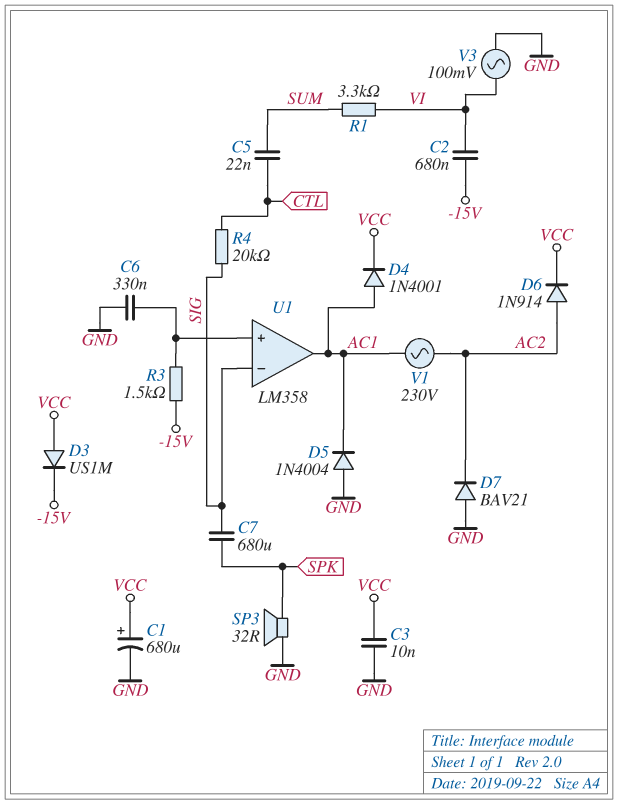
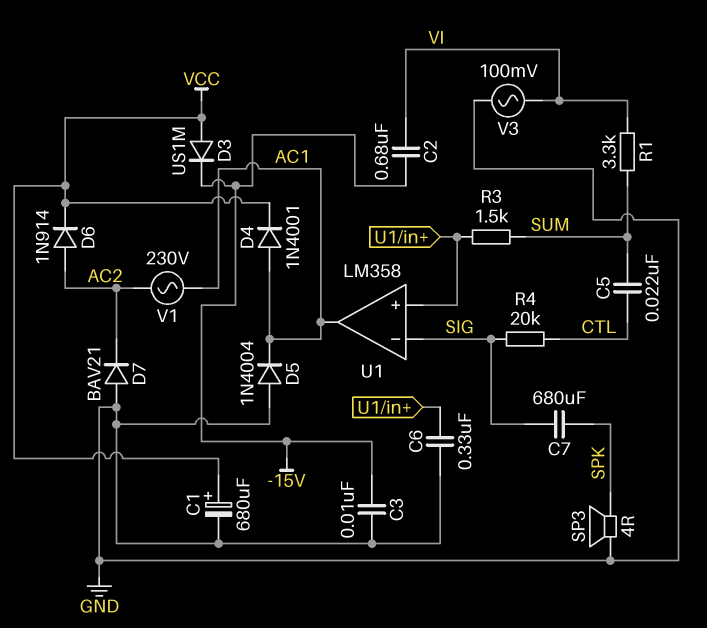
C3: 10nF (GND, VCC) -> 10nF (-15V, GND)
R3: 1.5k (-15V, U1/in+) -> 1.5k (SUM, U1/in+)
SP3: speaker 32R (GND, SPK) -> speaker 4R (GND, SPK)

